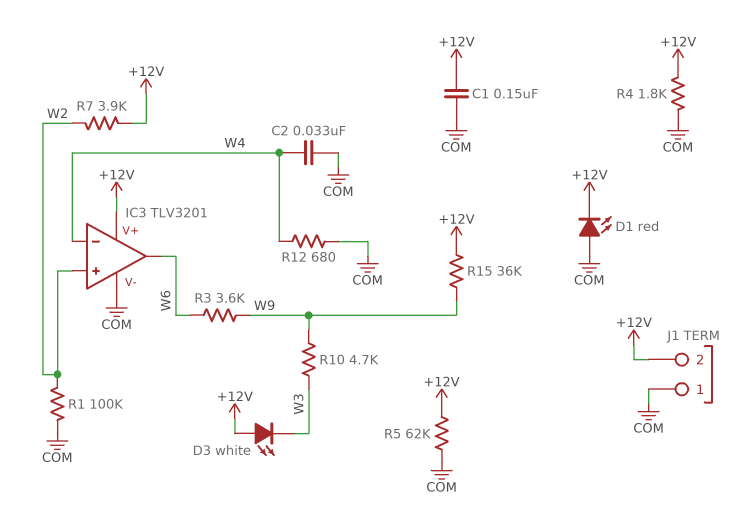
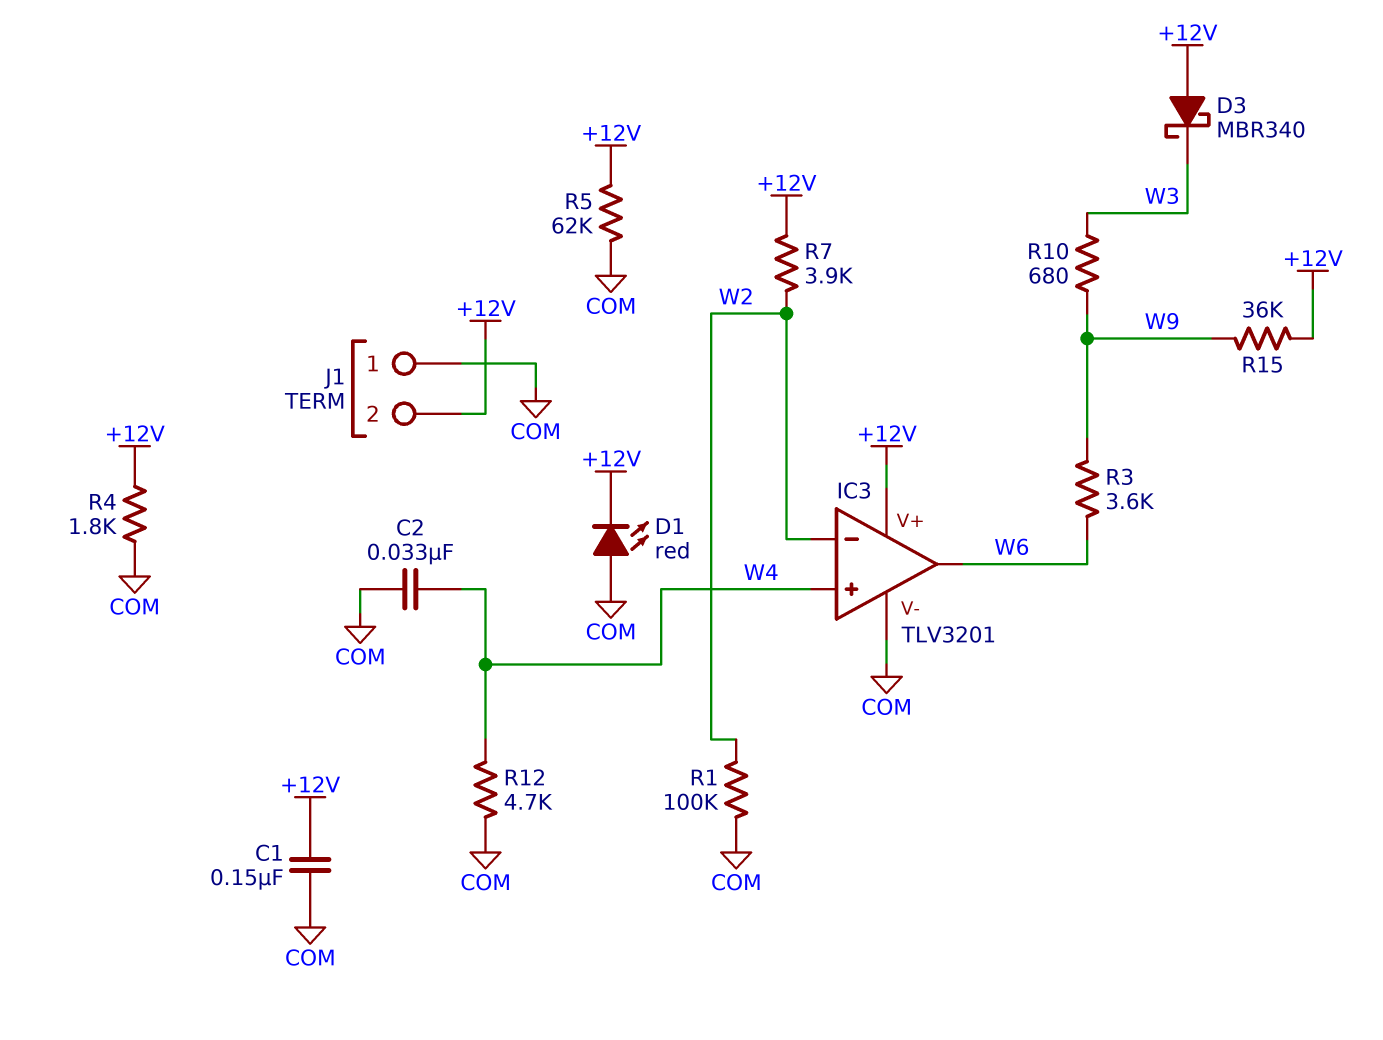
D3: LED white (A +12V, K W3) -> schottky MBR340 (A +12V, K W3)
IC3 pin in+: W2 -> W4
IC3 pin in-: W4 -> W2
R10: 4.7k (W3, W9) -> 680 (W3, W9)
R12: 680 (COM, W4) -> 4.7k (COM, W4)

